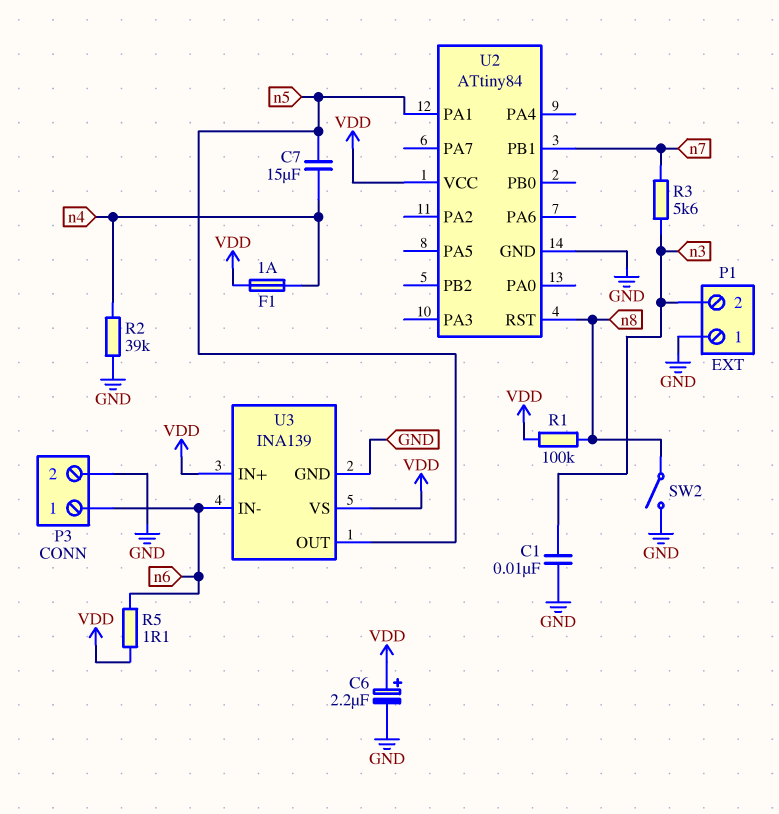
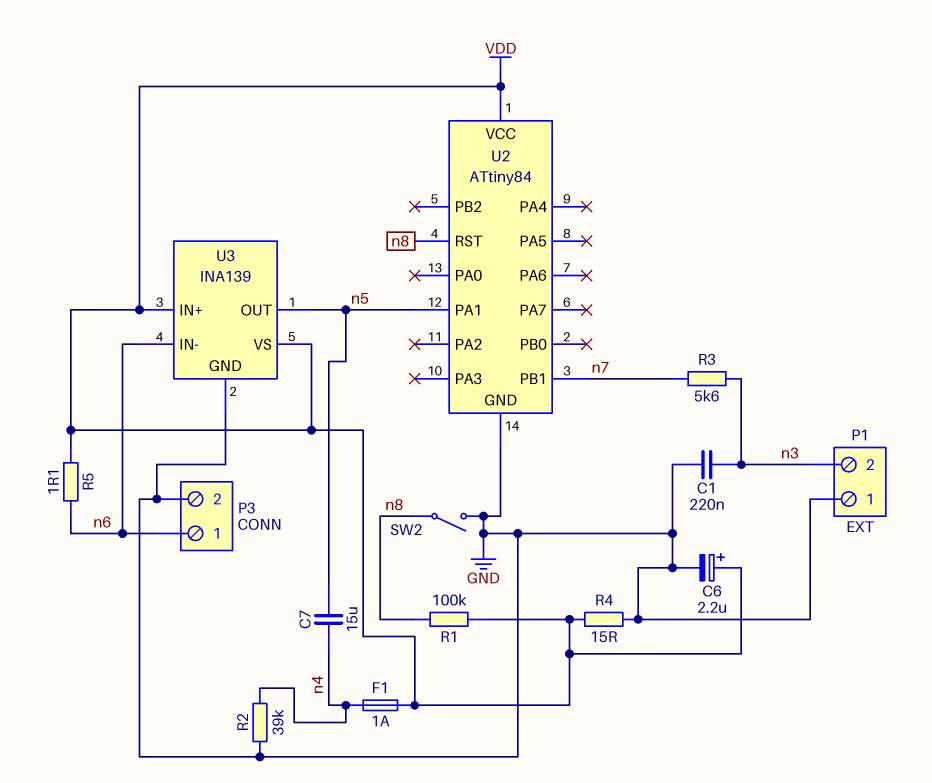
C1: 10nF (GND, n3) -> 220nF (GND, n3)
R4: none -> 15 (GND, VDD)

